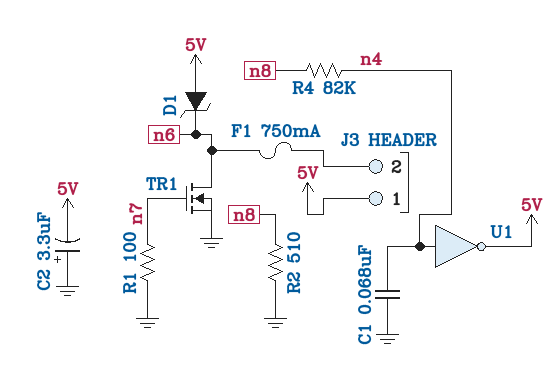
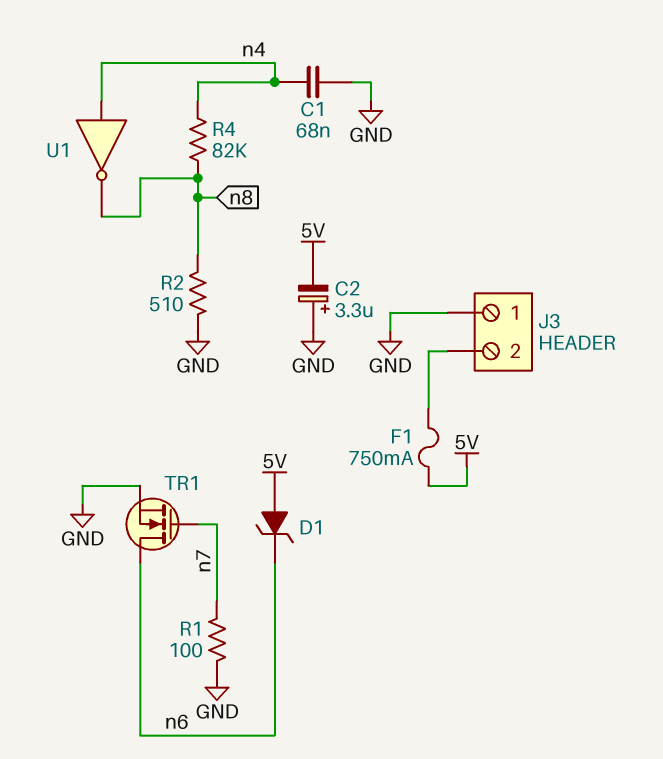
F1: 750mA (J3/2, n6) -> 750mA (5V, J3/2)
J3 pin 1: 5V -> GND
U1: NOT (in n4, out 5V) -> NOT (in n4, out n8)

